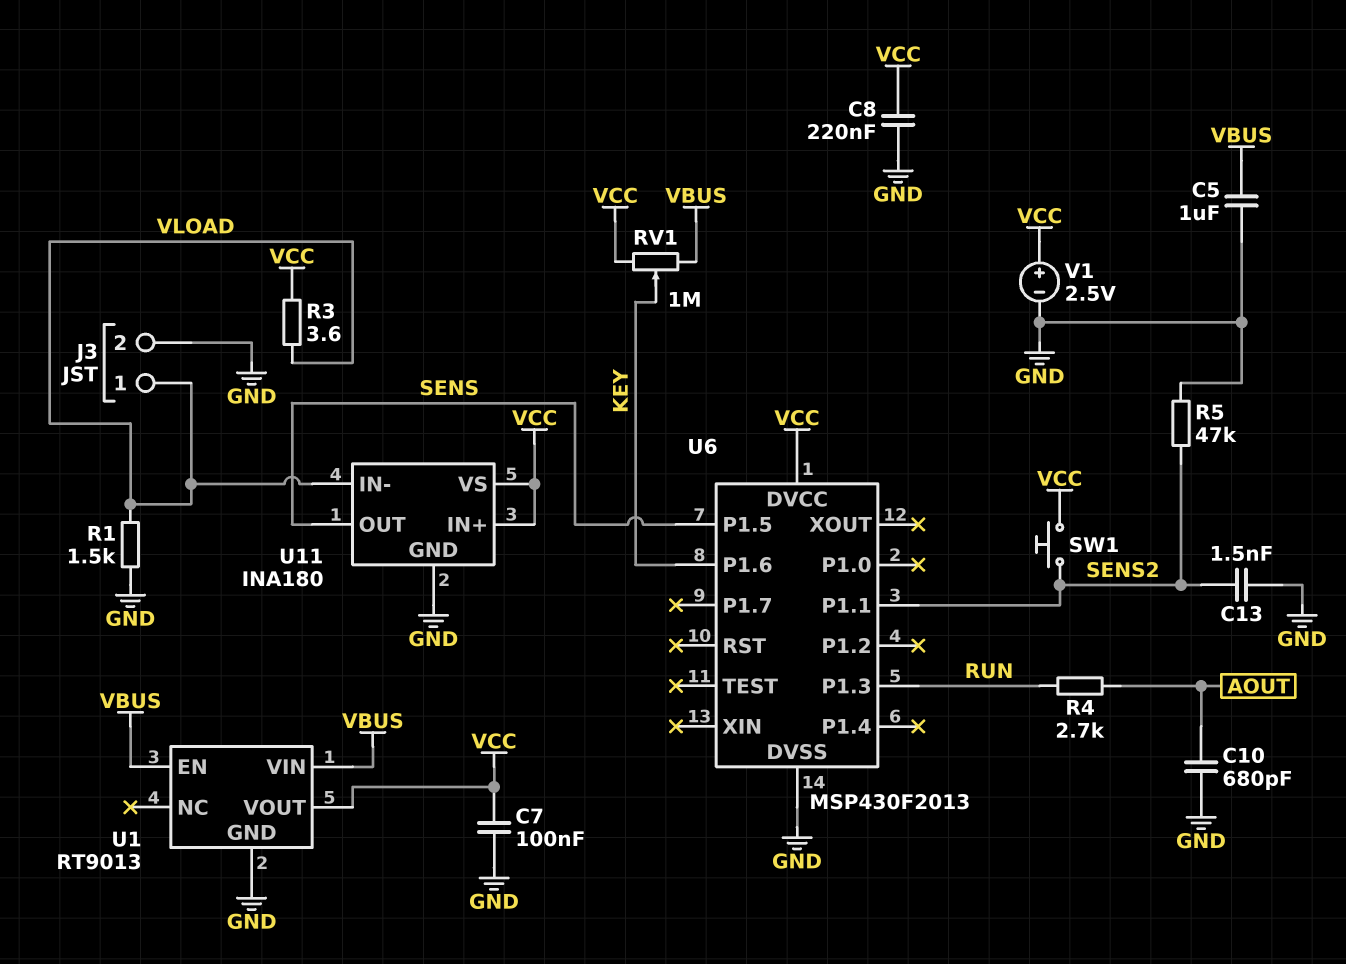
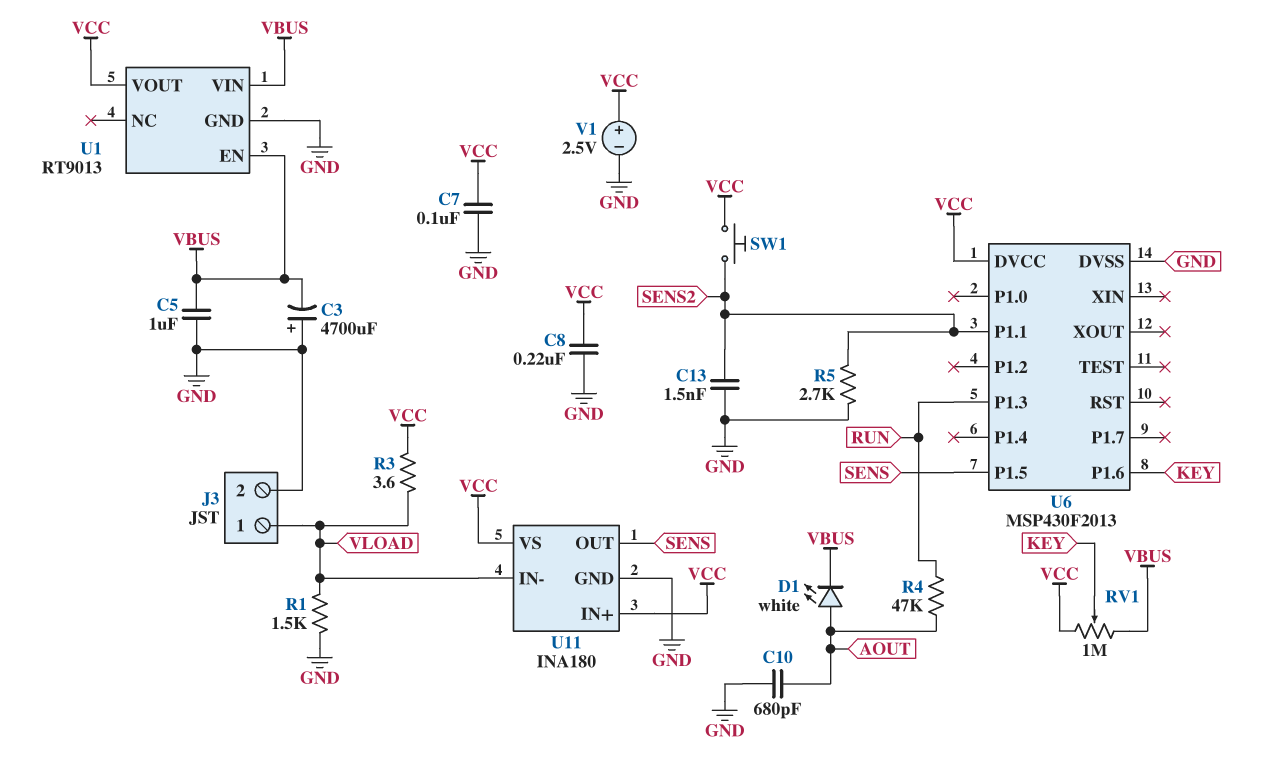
C3: none -> 4700uF (plus GND, minus VBUS)
D1: none -> LED white (A AOUT, K VBUS)
R4: 2.7k (AOUT, RUN) -> 47k (AOUT, RUN)
R5: 47k (GND, SENS2) -> 2.7k (GND, SENS2)

